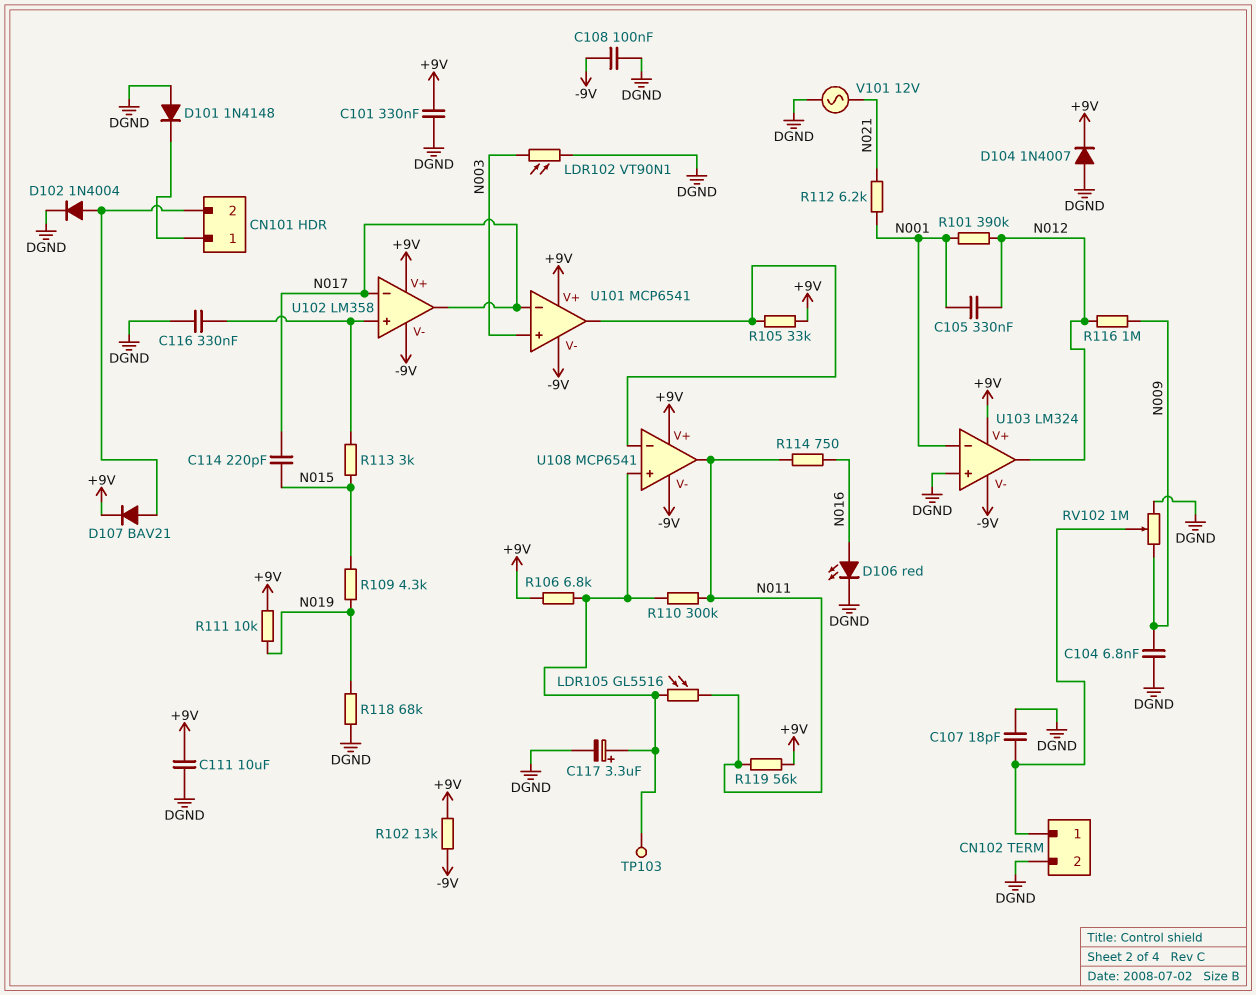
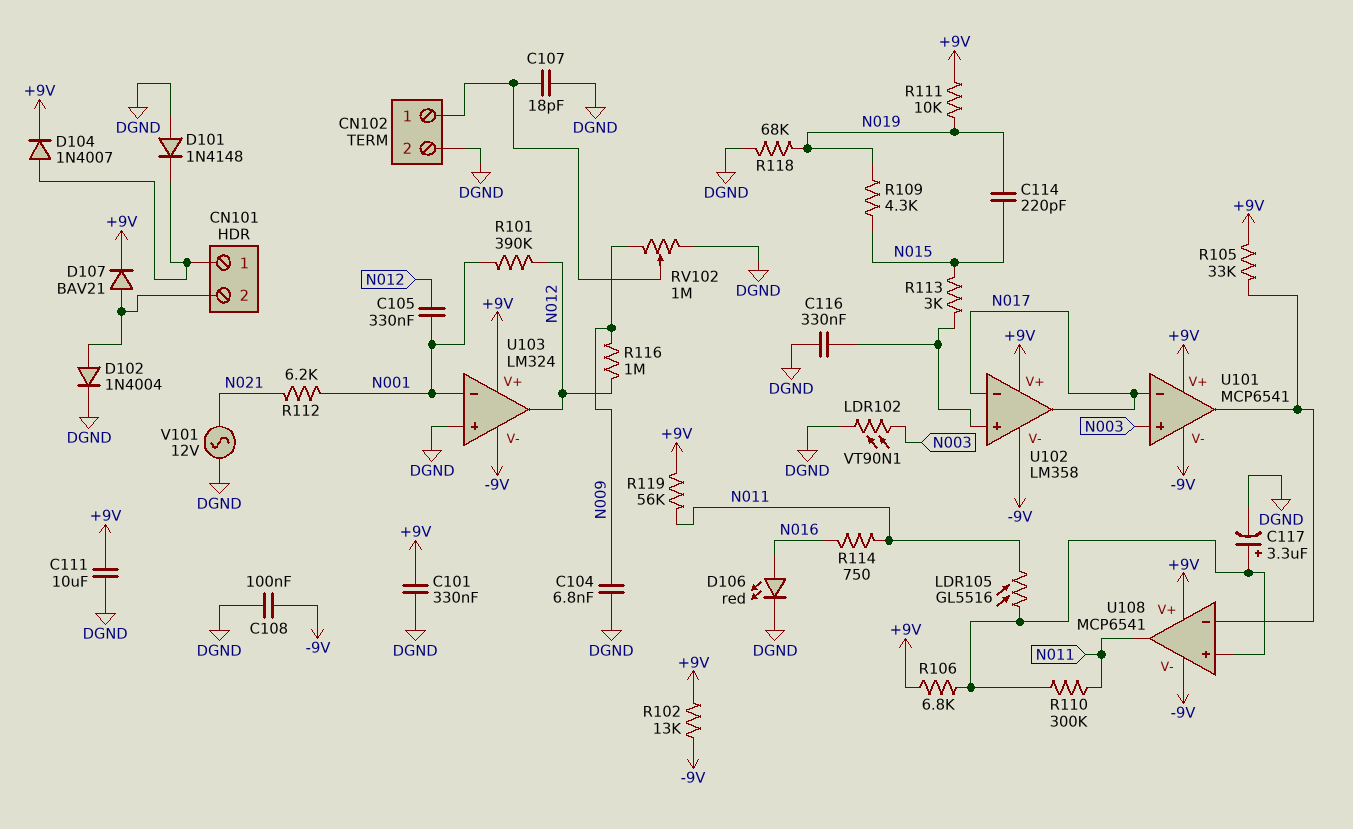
C114: 220pF (N015, N017) -> 220pF (N015, N019)
D104: diode 1N4007 (A DGND, K +9V) -> diode 1N4007 (A CN101/1, K +9V)
TP103: test point (U108/in+) -> none

